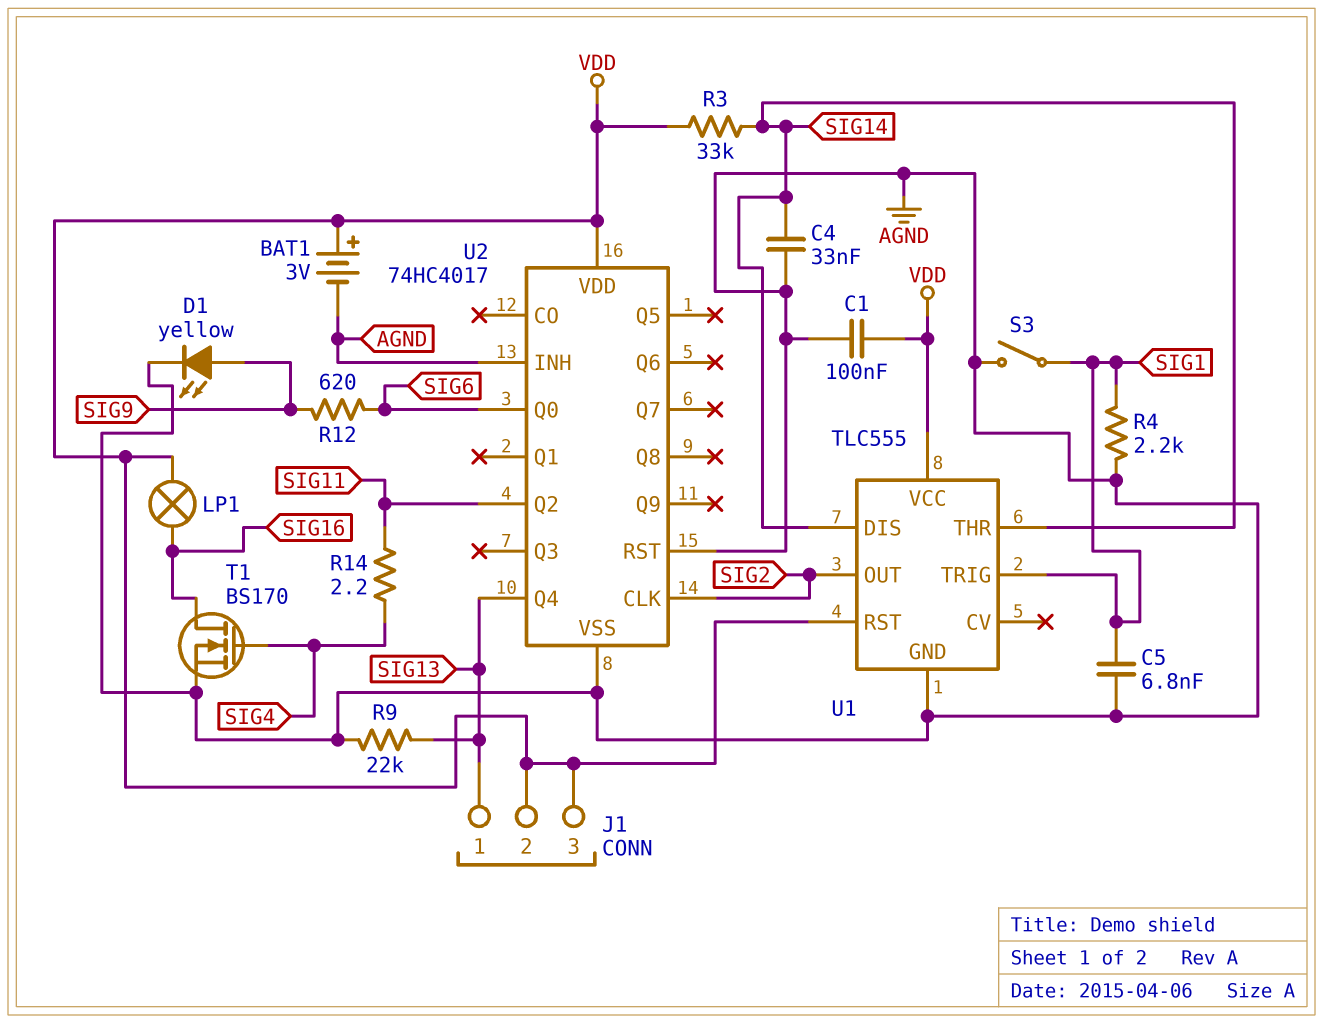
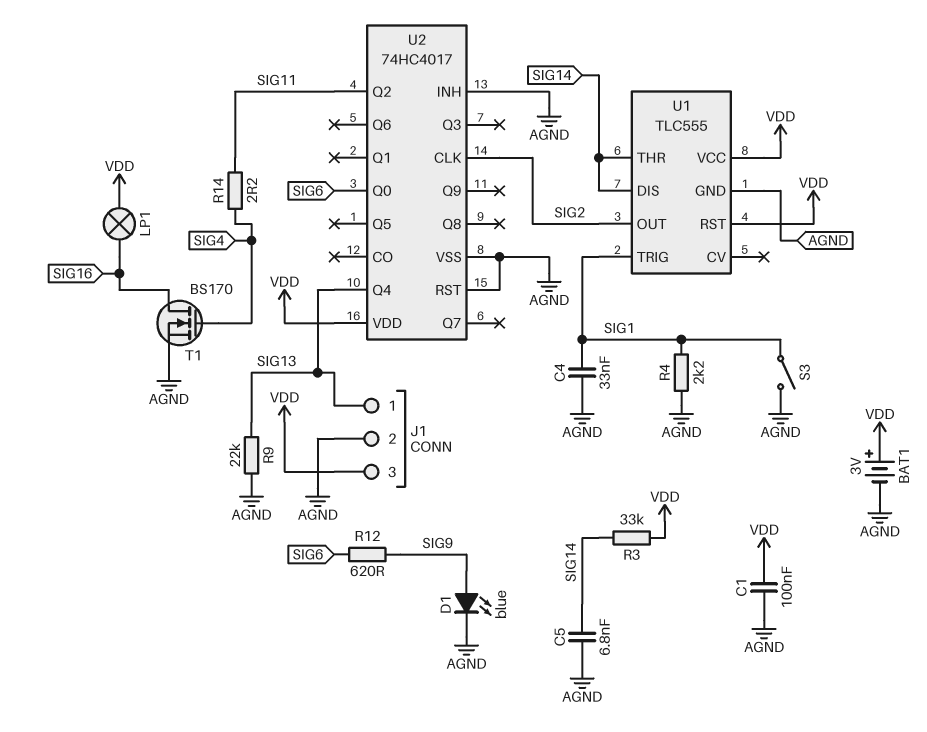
C4: 33nF (AGND, SIG14) -> 33nF (AGND, SIG1)
C5: 6.8nF (AGND, SIG1) -> 6.8nF (AGND, SIG14)
D1: LED yellow (A SIG9, K AGND) -> LED blue (A SIG9, K AGND)
J1 pin 2: VDD -> AGND

